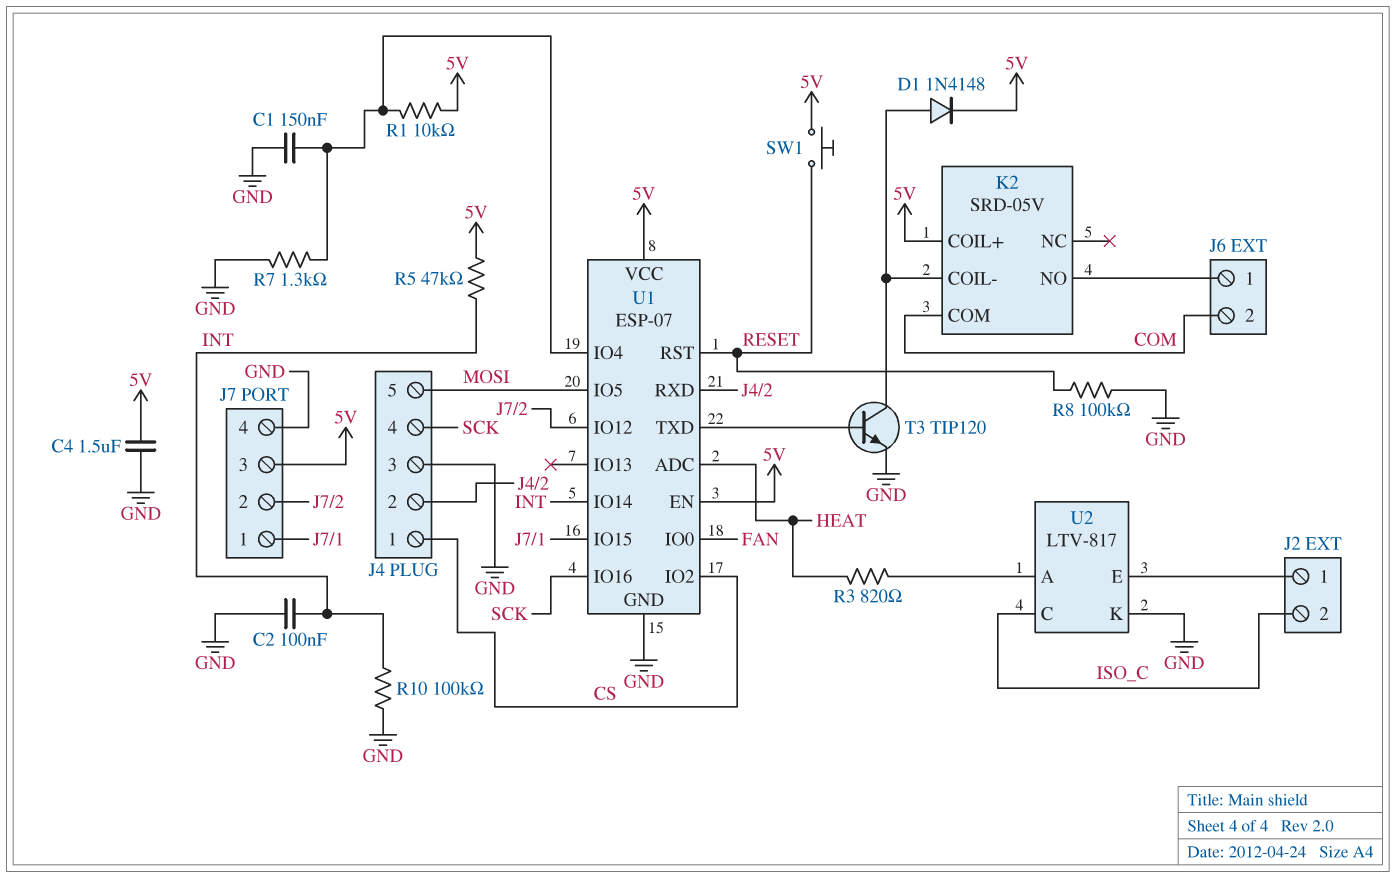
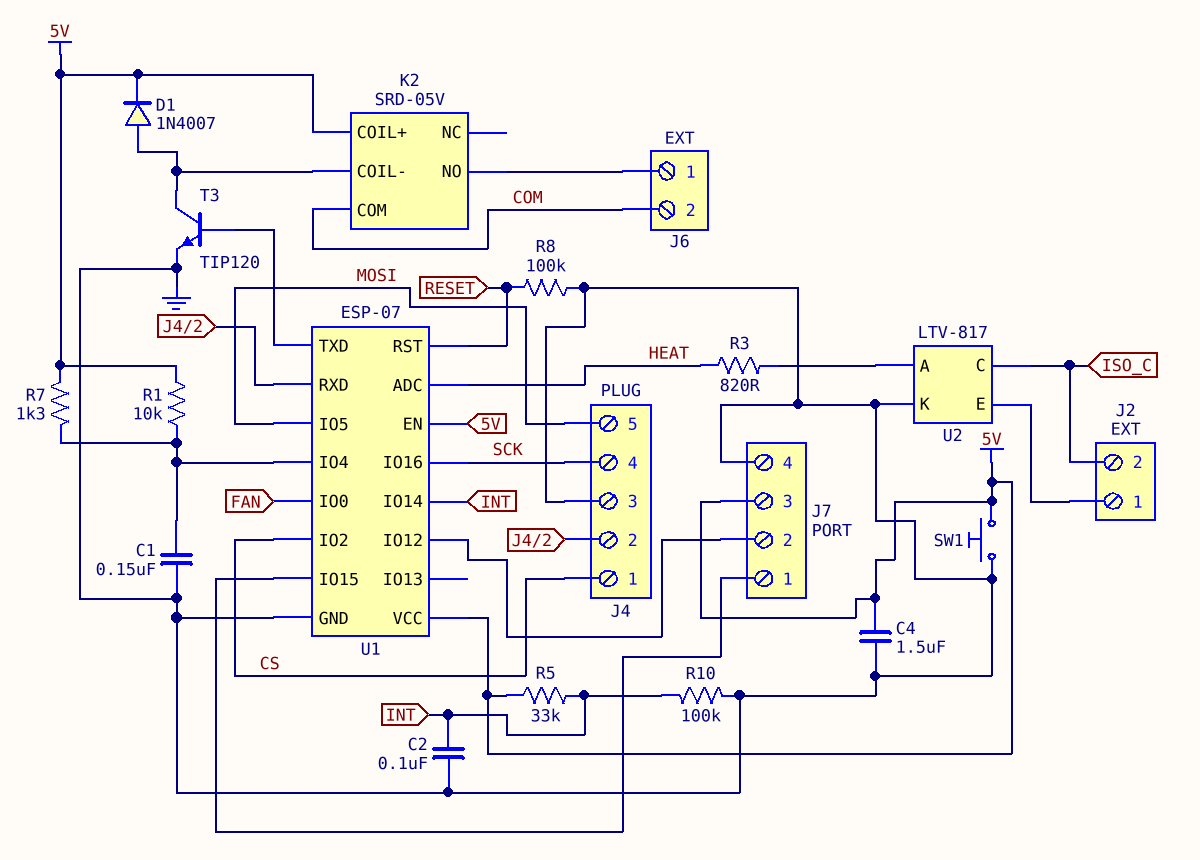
D1: diode 1N4148 (A K2/COIL-, K 5V) -> diode 1N4007 (A K2/COIL-, K 5V)
R5: 47k (5V, INT) -> 33k (5V, INT)
R7: 1.3k (GND, U1/IO4) -> 1.3k (5V, U1/IO4)
SW1: button (5V, RESET) -> button (5V, GND)

